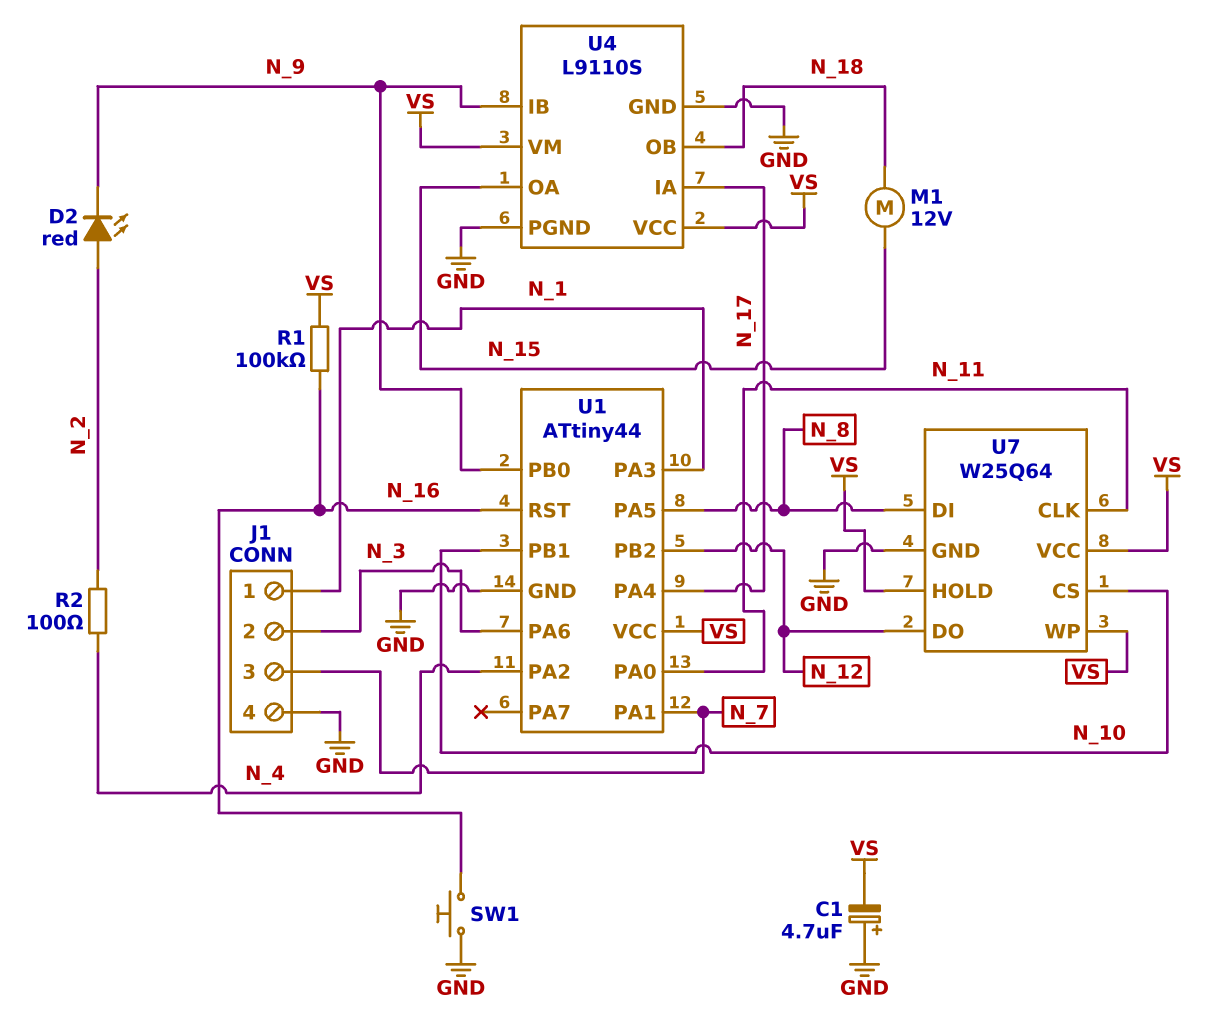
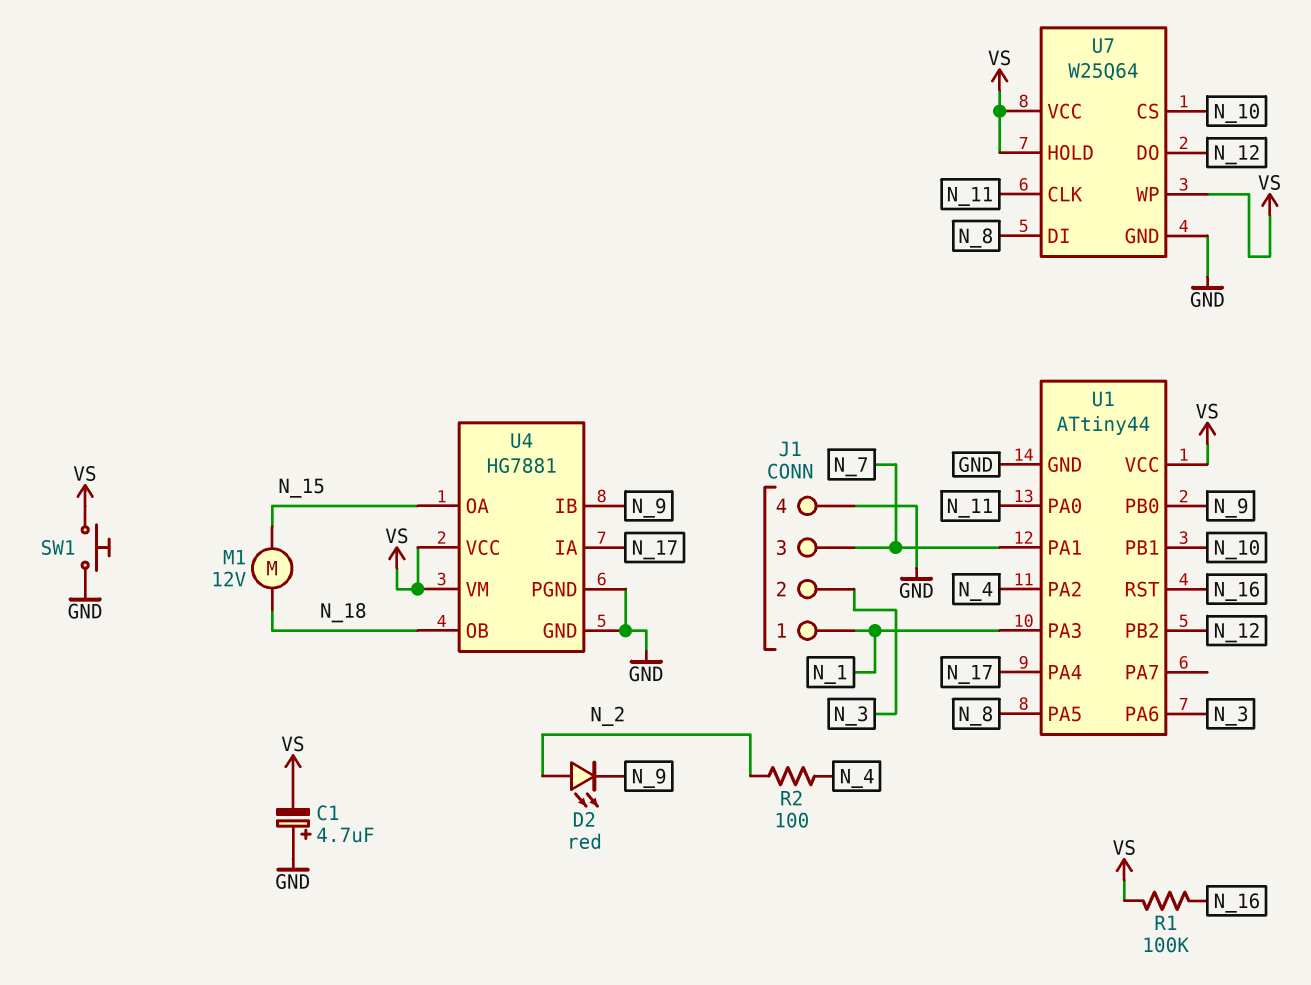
SW1: button (GND, N_16) -> button (GND, VS)
U4: L9110S -> HG7881

